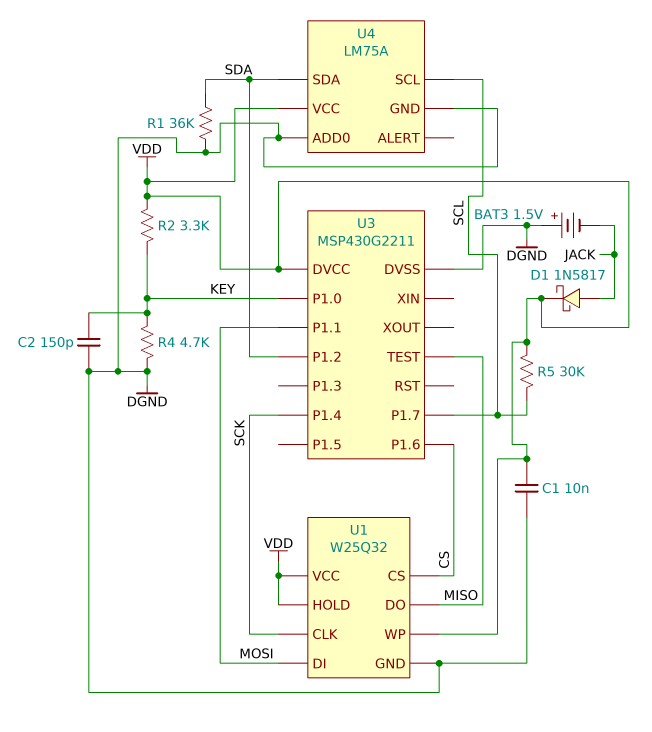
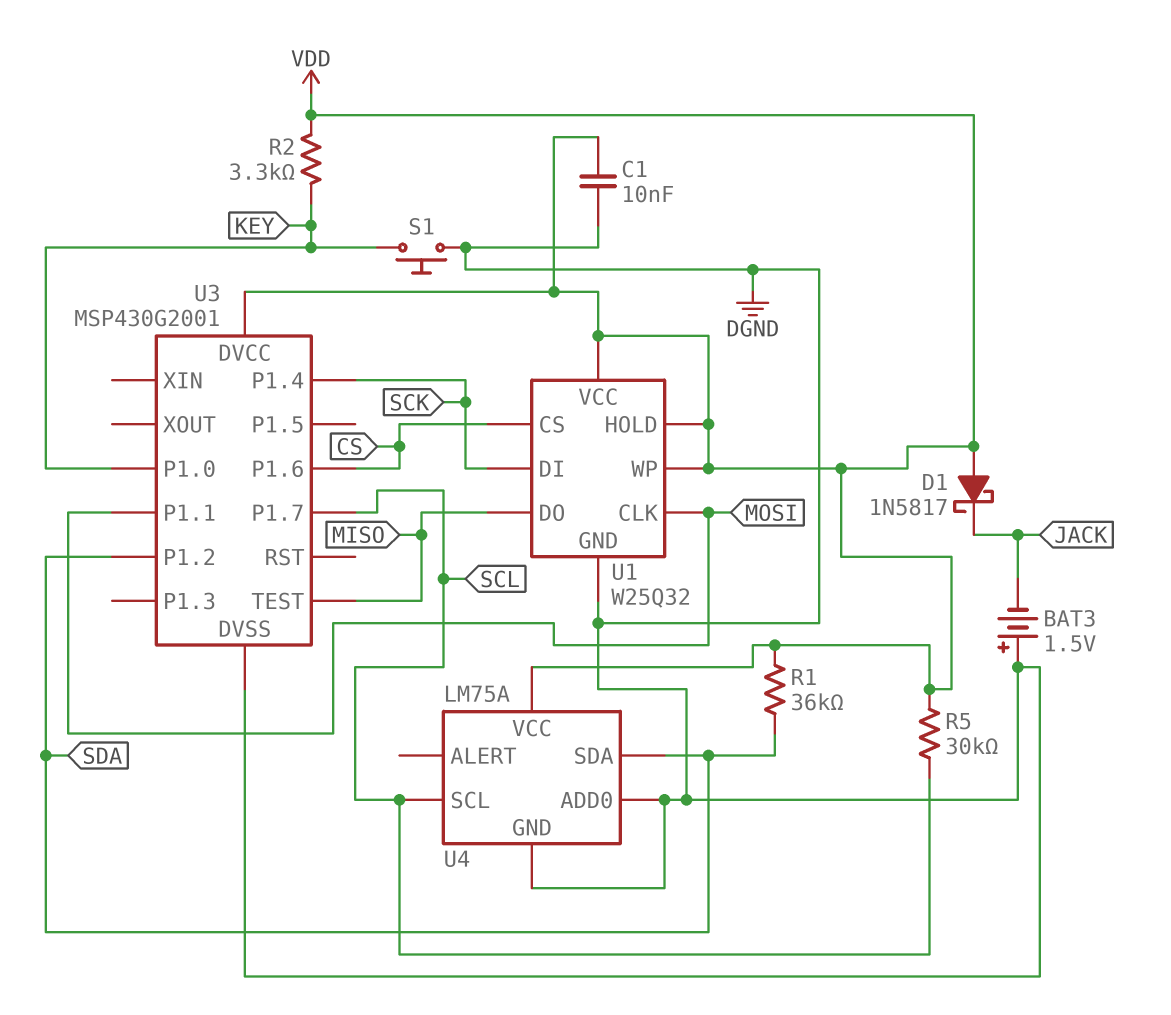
C2: 150pF (DGND, KEY) -> none
D1: schottky 1N5817 (A JACK, K VDD) -> schottky 1N5817 (A VDD, K JACK)
R1: 36k (DGND, SDA) -> 36k (SDA, VDD)
R4: 4.7k (DGND, KEY) -> none
S1: none -> button (DGND, KEY)
U1 pin CLK: SCK -> MOSI
U1 pin DI: MOSI -> SCK
U3: MSP430G2211 -> MSP430G2001

